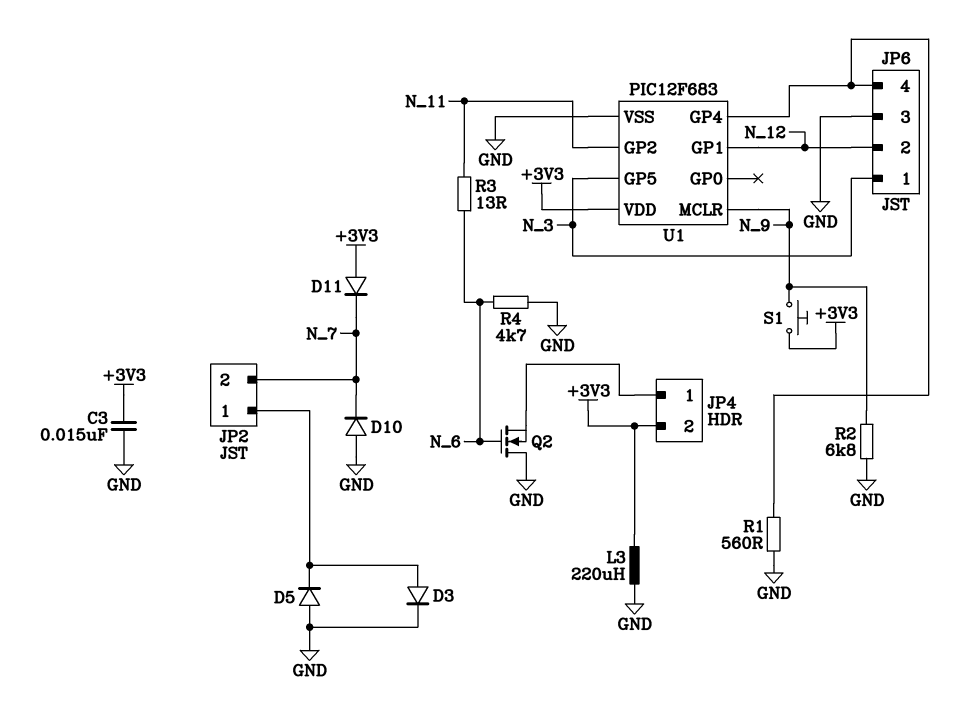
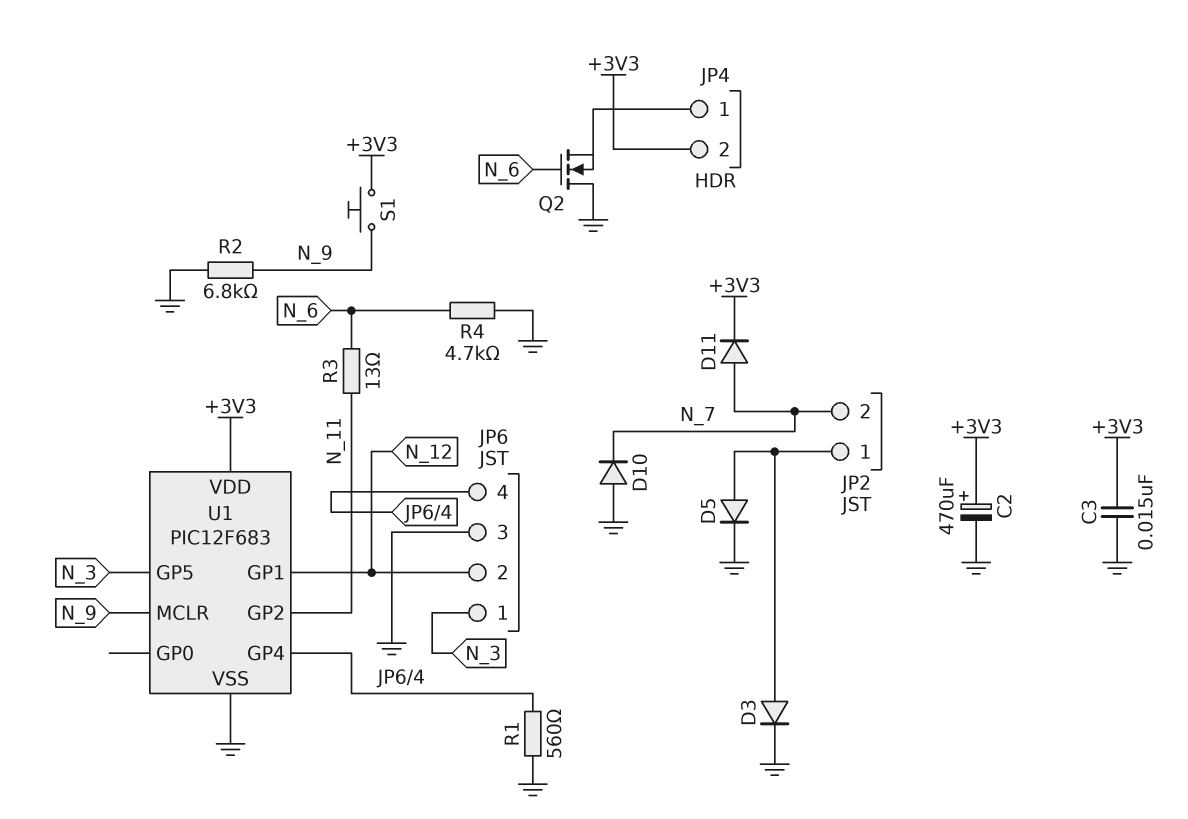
C2: none -> 470uF (plus +3V3, minus GND)
D5: diode (A GND, K JP2/1) -> diode (A JP2/1, K GND)
D11: diode (A +3V3, K N_7) -> diode (A N_7, K +3V3)
L3: 220uH (+3V3, GND) -> none

